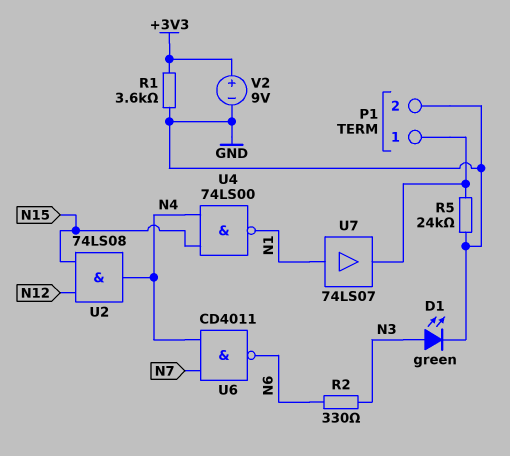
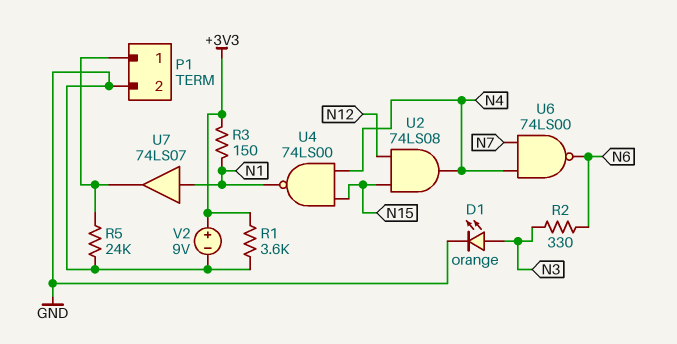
D1: LED green (A N3, K GND) -> LED orange (A N3, K GND)
R3: none -> 150 (+3V3, N1)
U6: NAND CD4011 (in N4, in N7, out N6) -> NAND 74LS00 (in N4, in N7, out N6)

